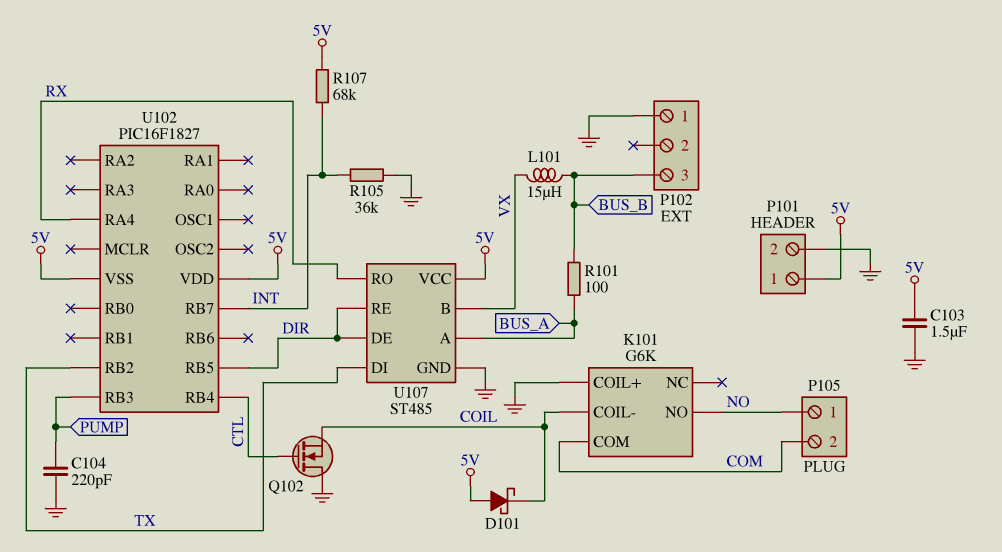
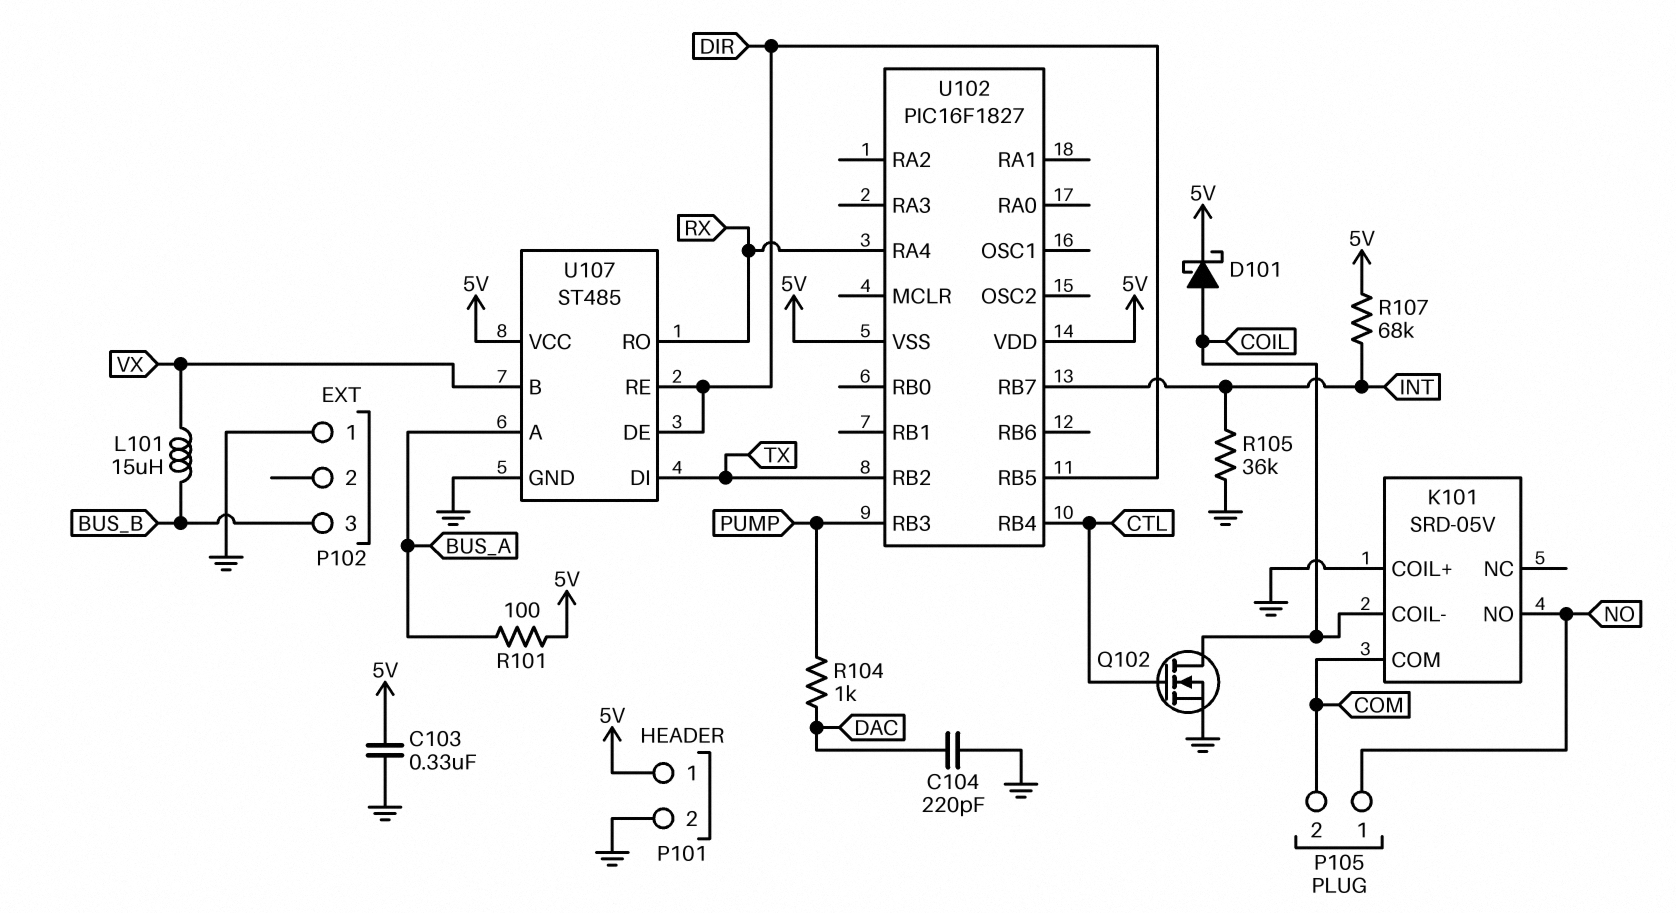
C103: 1.5uF (5V, GND) -> 330nF (5V, GND)
C104: 220pF (GND, PUMP) -> 220pF (DAC, GND)
D101: schottky (A 5V, K COIL) -> schottky (A COIL, K 5V)
K101: G6K -> SRD-05V
Q102: NMOS (G CTL, D GND, S COIL) -> NMOS (G CTL, D COIL, S GND)
R101: 100 (BUS_A, BUS_B) -> 100 (5V, BUS_A)
R104: none -> 1k (DAC, PUMP)

